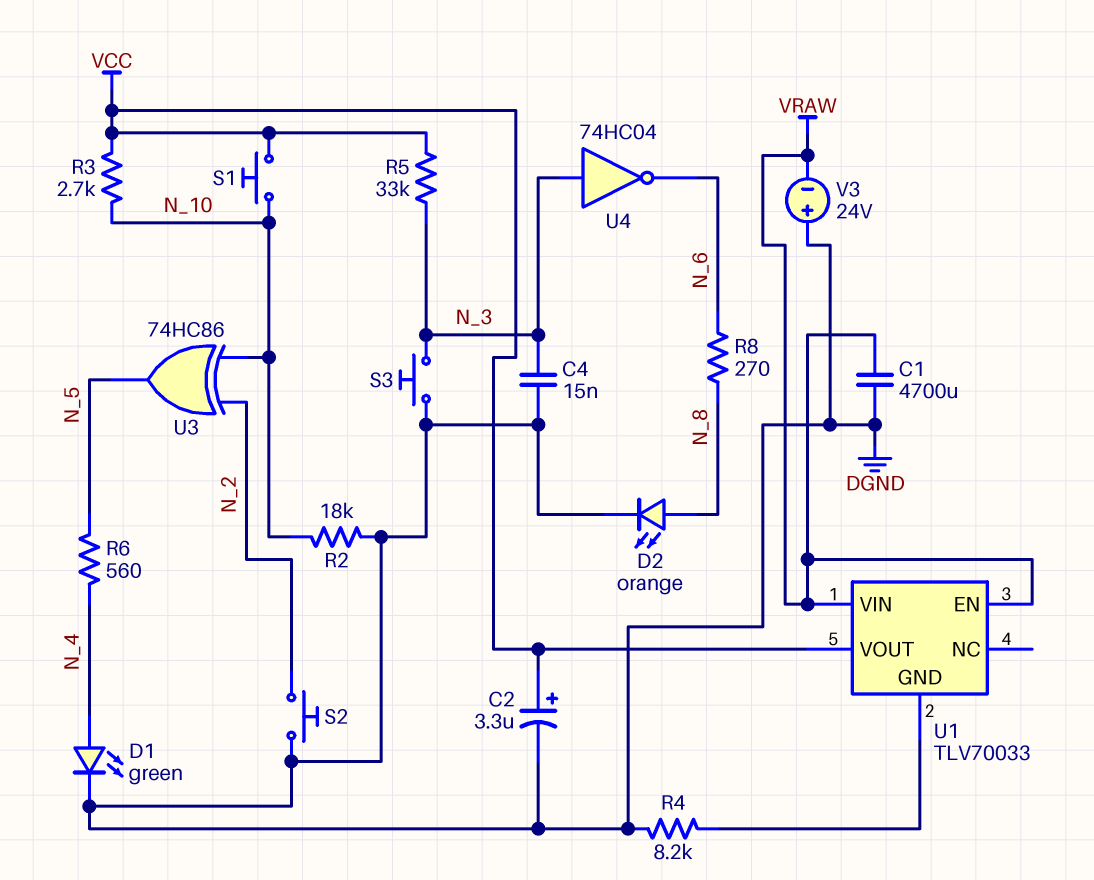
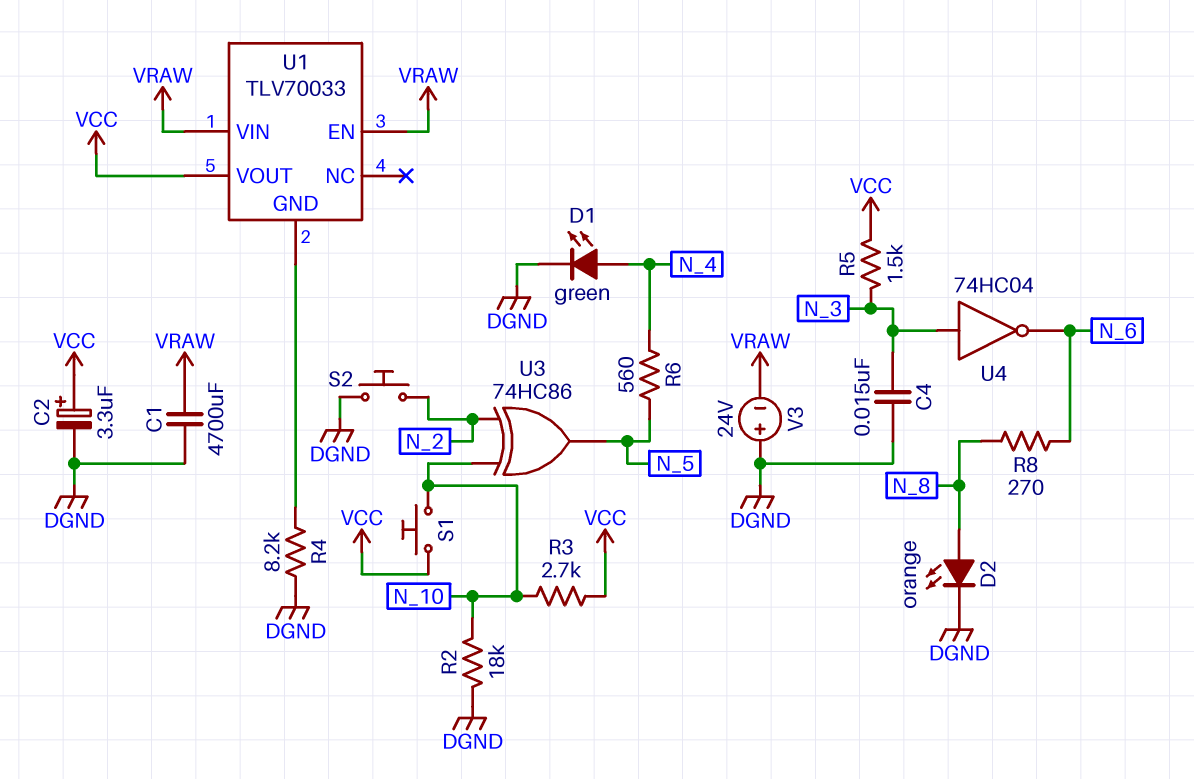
R5: 33k (N_3, VCC) -> 1.5k (N_3, VCC)
S3: button (DGND, N_3) -> none

